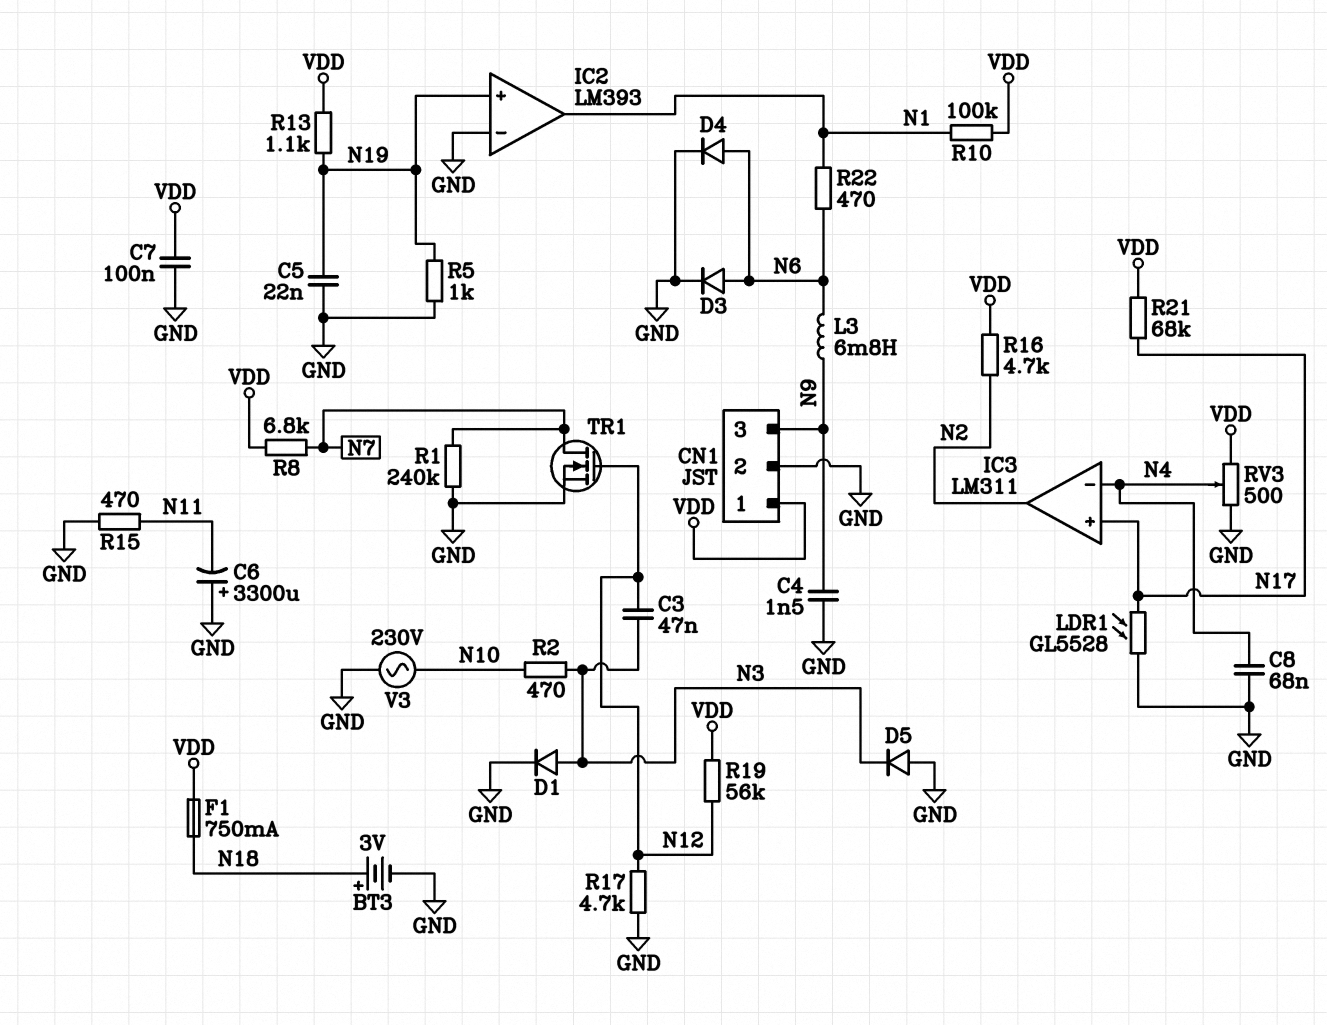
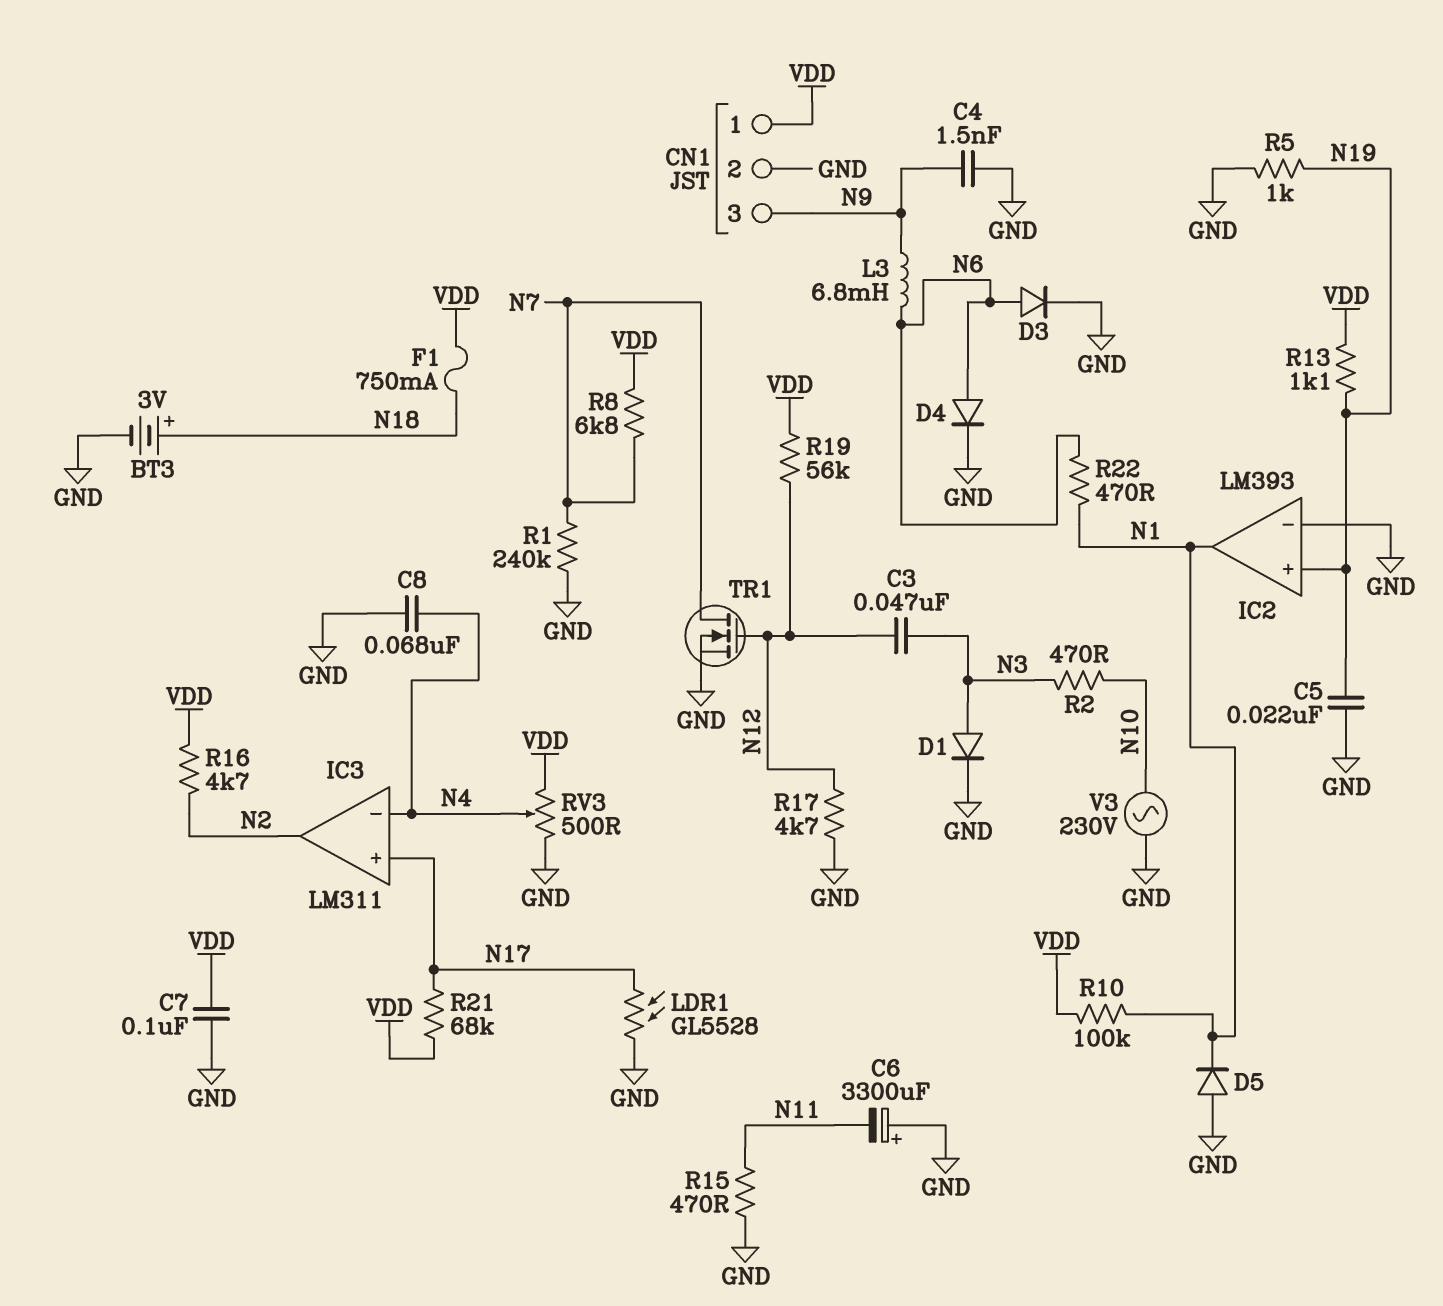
D5: diode (A GND, K N3) -> diode (A GND, K N1)

